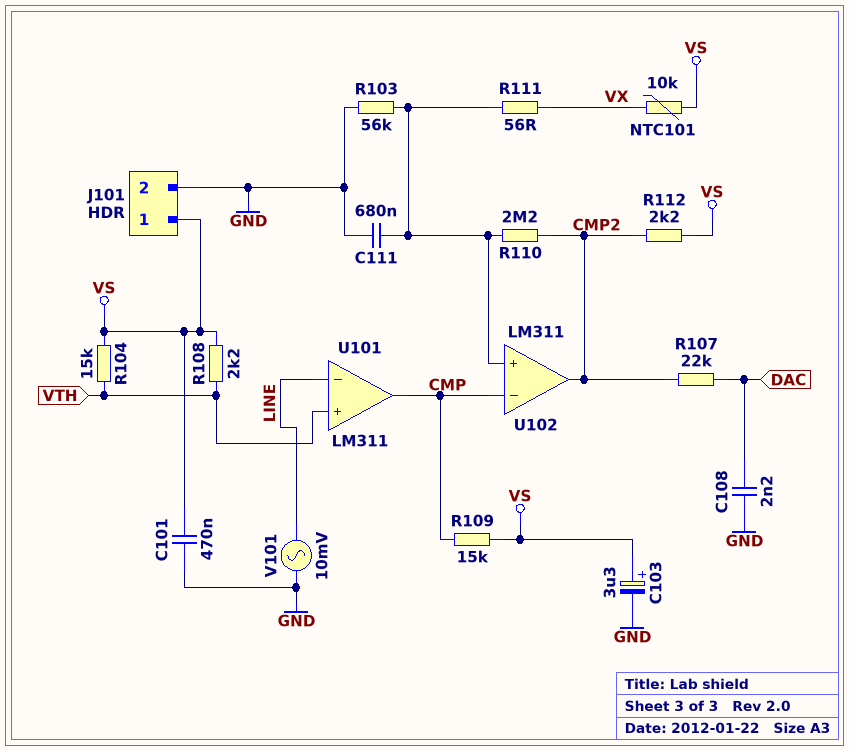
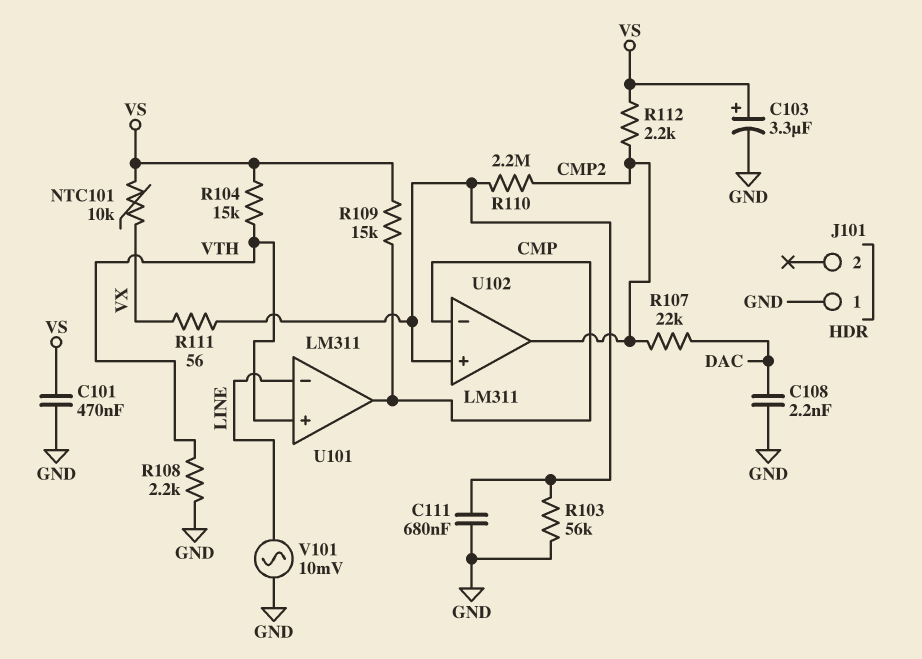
J101 pin 1: VS -> GND
J101 pin 2: GND -> none
R108: 2.2k (VS, VTH) -> 2.2k (GND, VTH)

